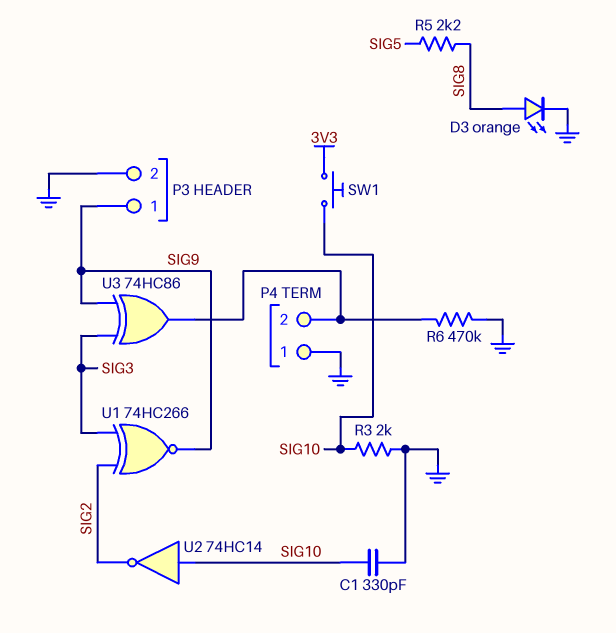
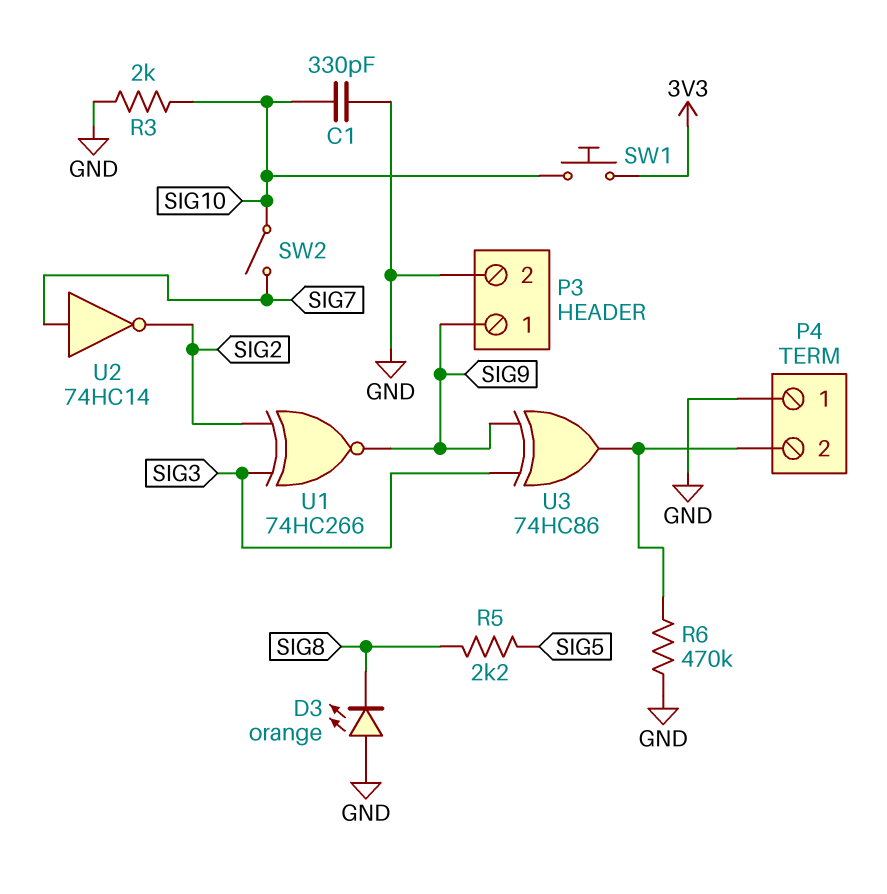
D3: LED orange (A SIG8, K GND) -> LED orange (A GND, K SIG8)
SW2: none -> switch (SIG7, SIG10)
U2: NOT 74HC14 (in SIG10, out SIG2) -> NOT 74HC14 (in SIG7, out SIG2)

